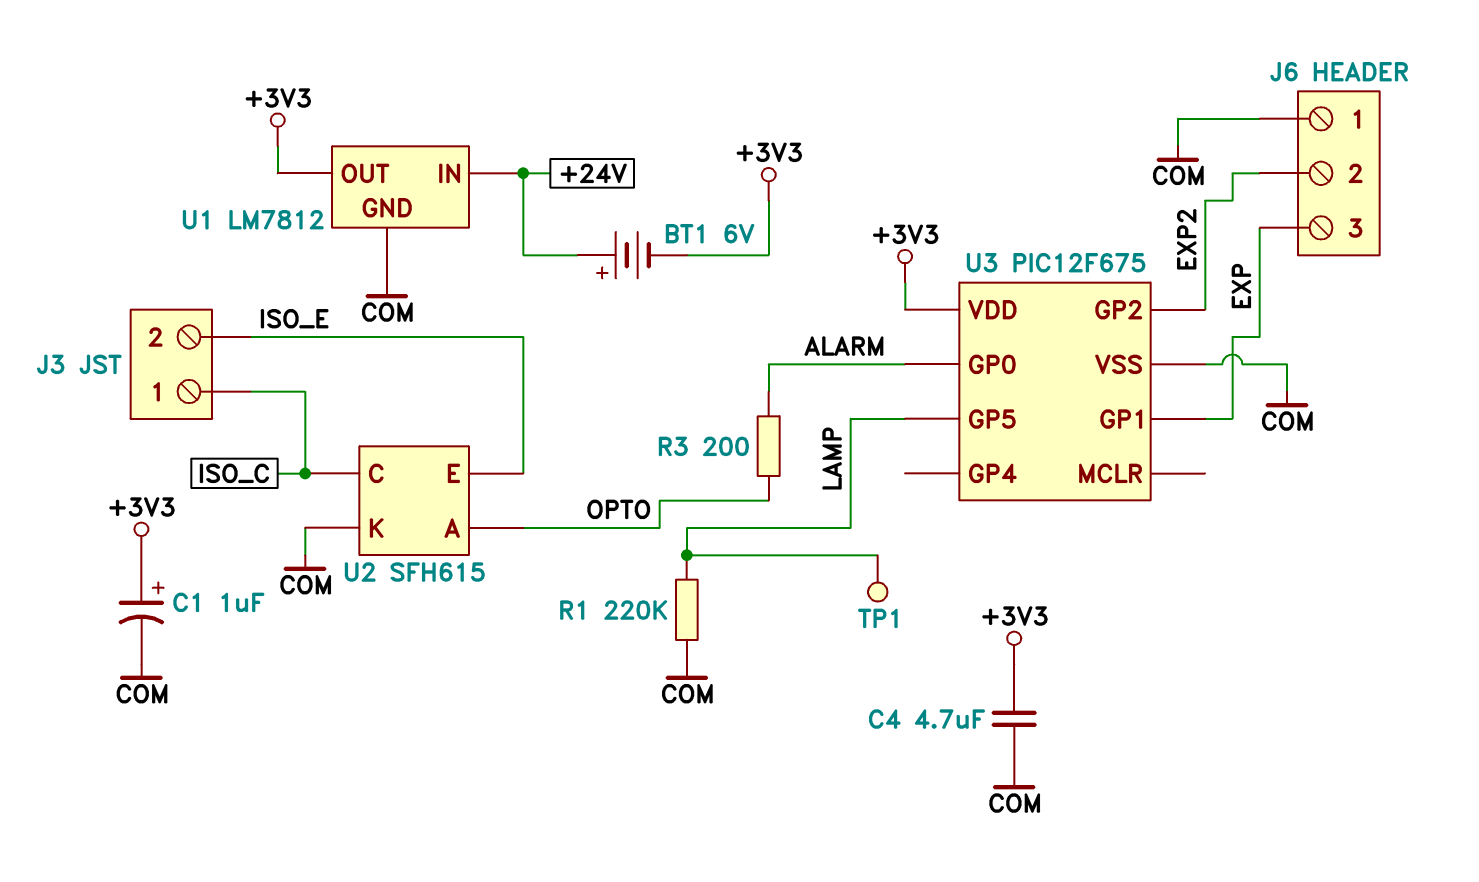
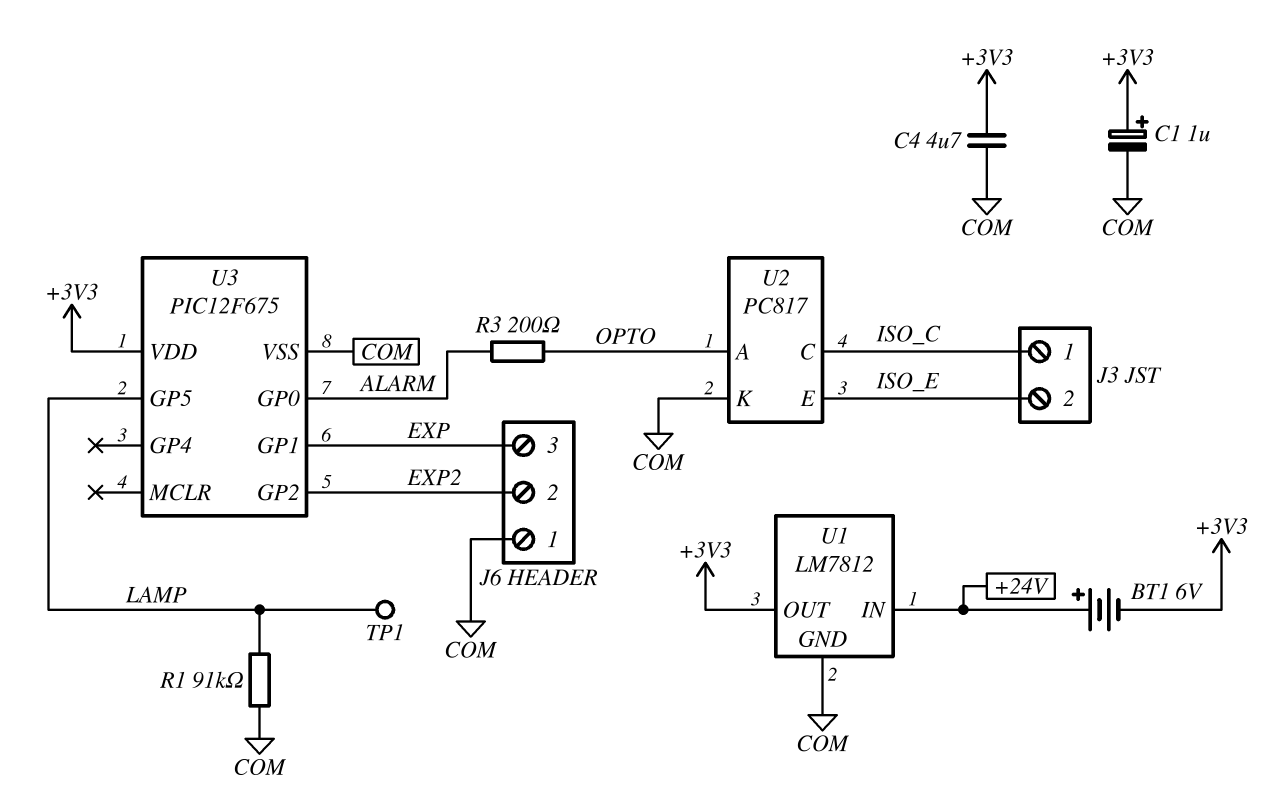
R1: 220k (COM, LAMP) -> 91k (COM, LAMP)
U2: SFH615 -> PC817

